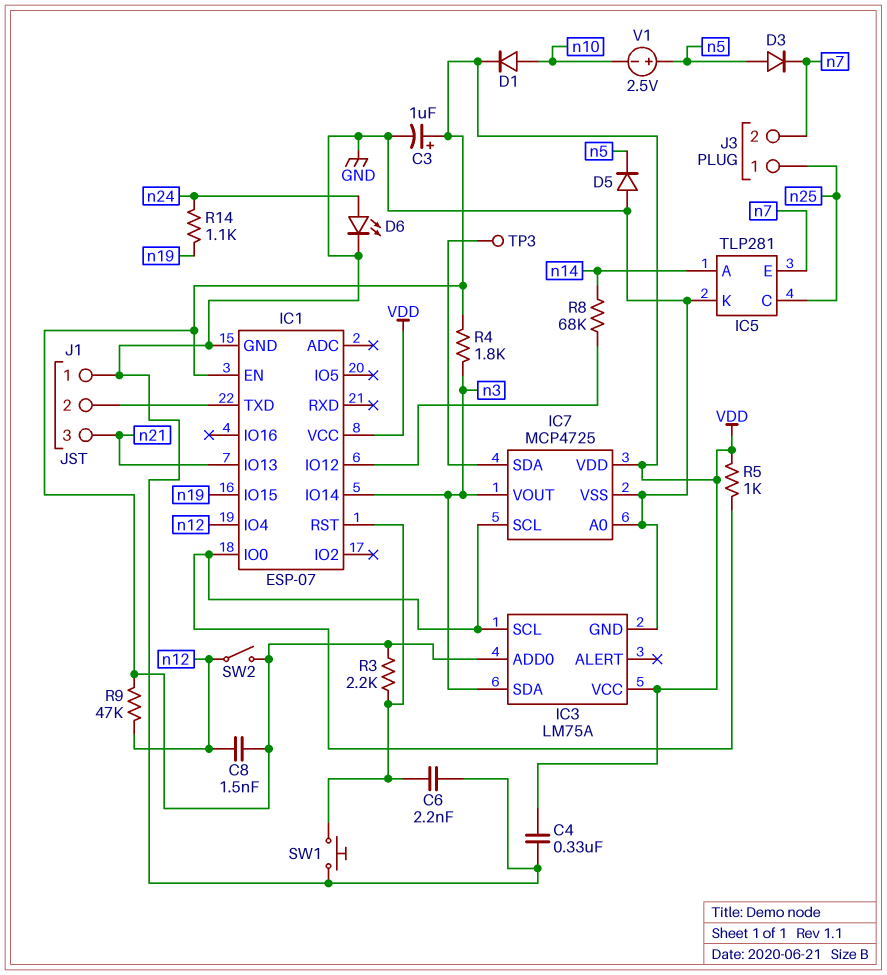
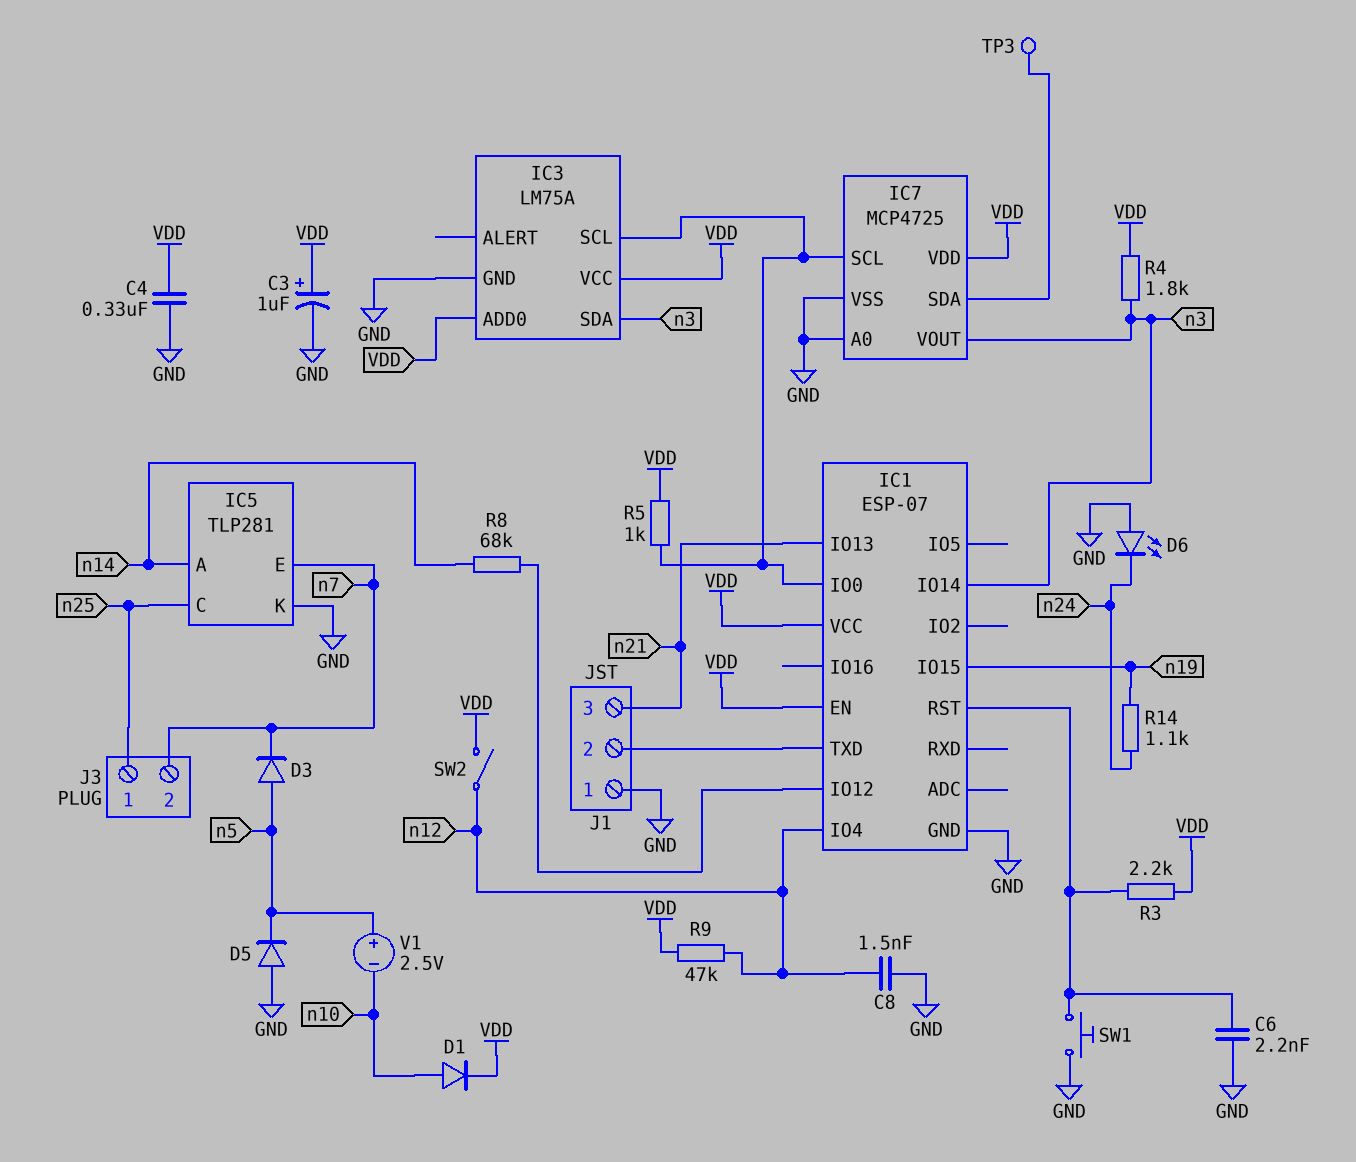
C8: 1.5nF (VDD, n12) -> 1.5nF (GND, n12)
D6: LED (A n24, K GND) -> LED (A GND, K n24)

